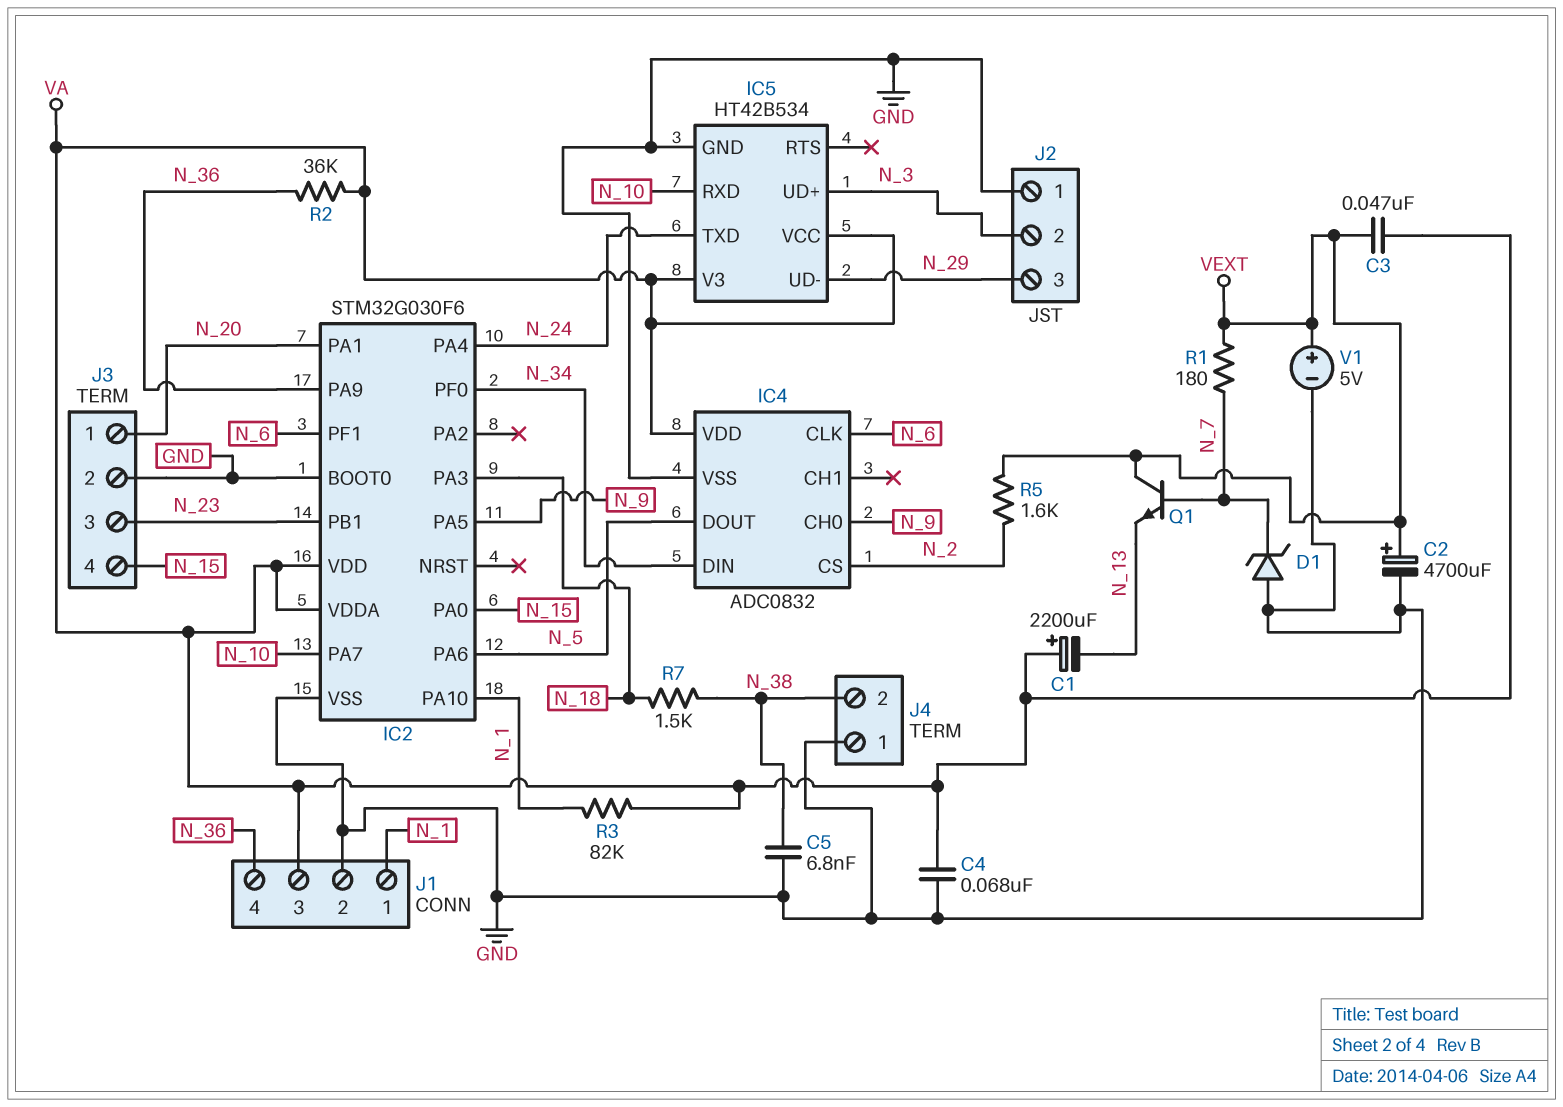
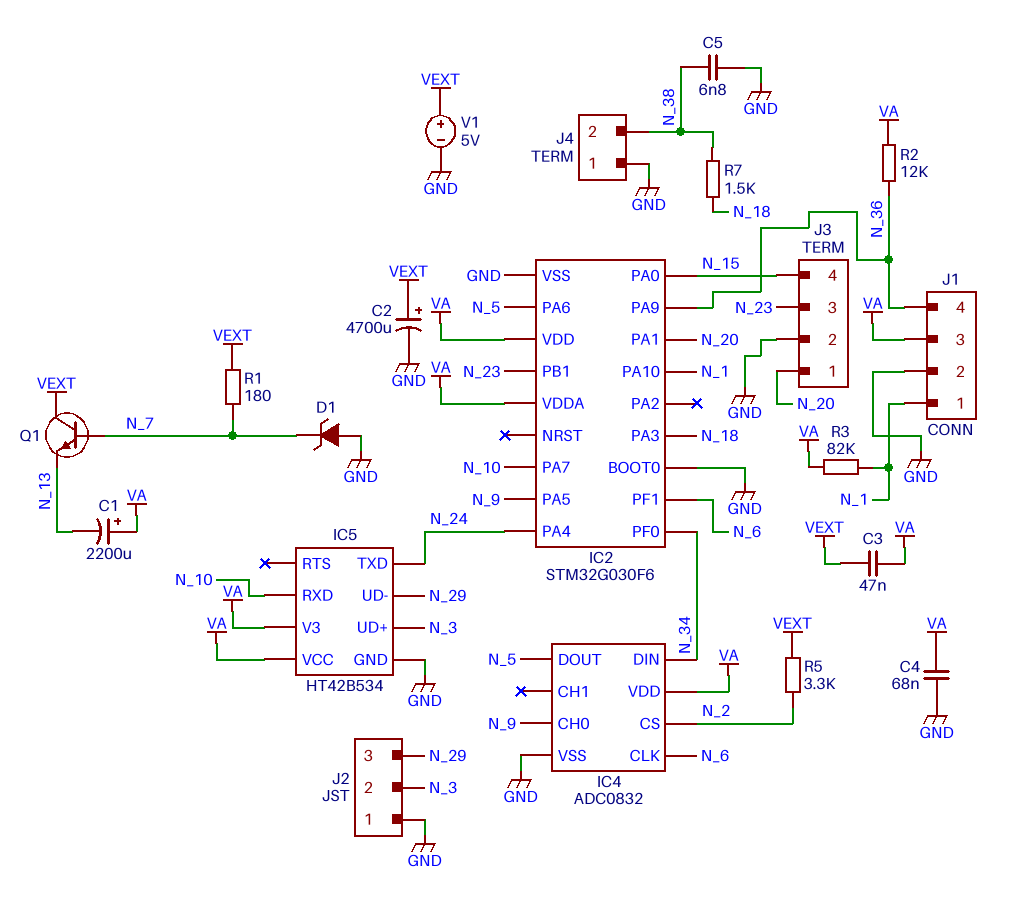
R2: 36k (N_36, VA) -> 12k (N_36, VA)
R5: 1.6k (N_2, VEXT) -> 3.3k (N_2, VEXT)

